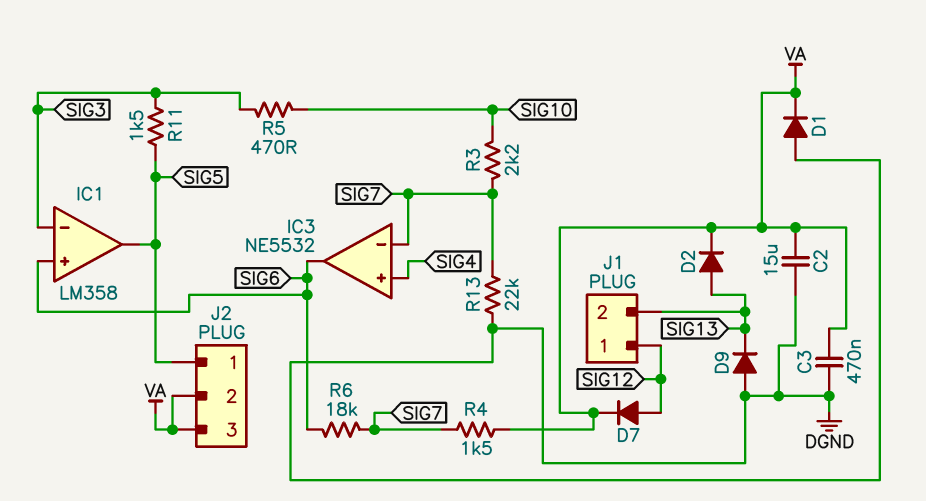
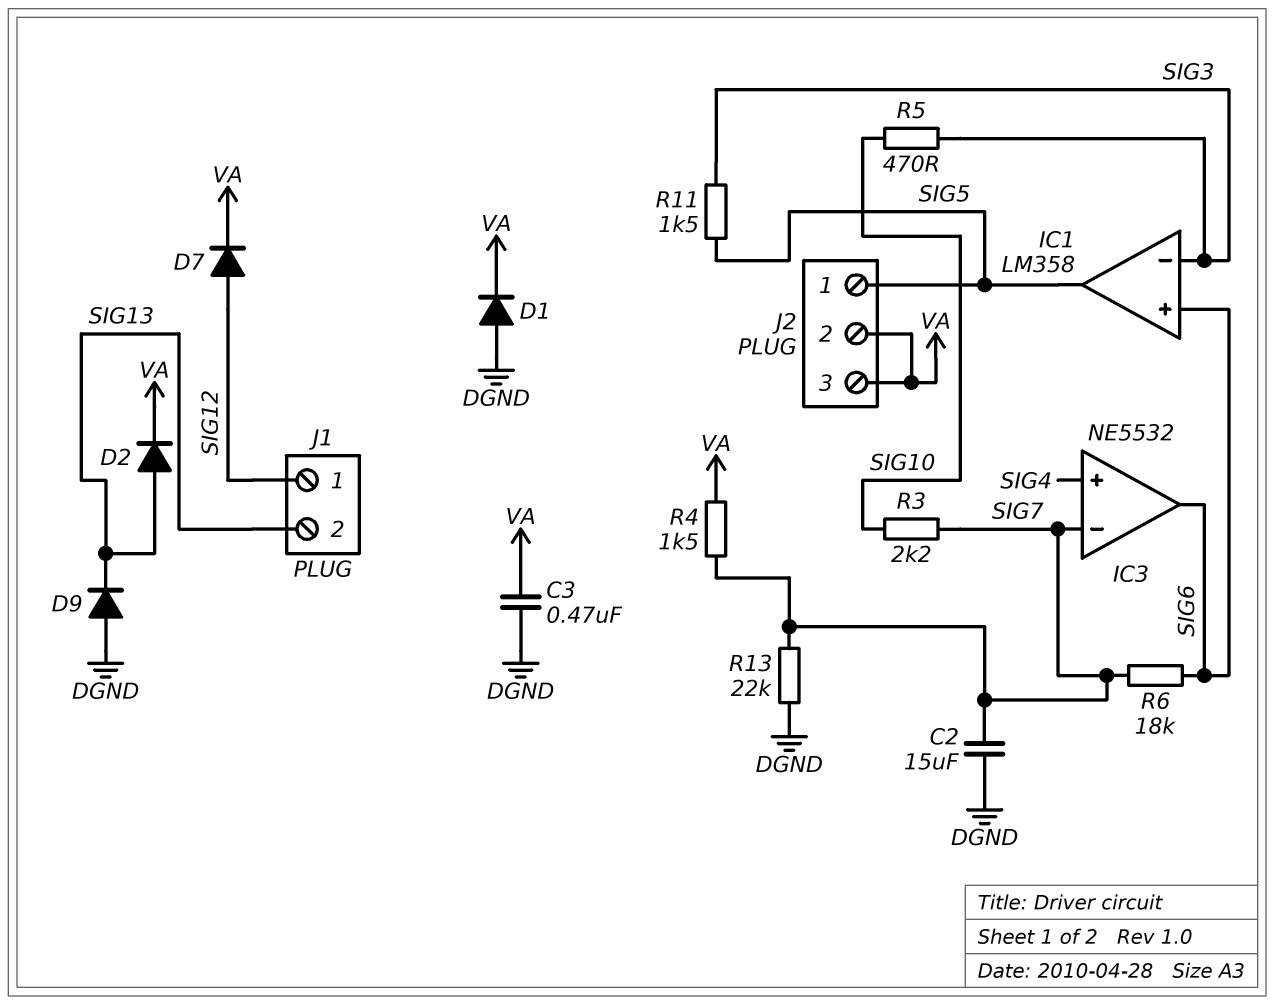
C2: 15uF (DGND, VA) -> 15uF (DGND, SIG7)

